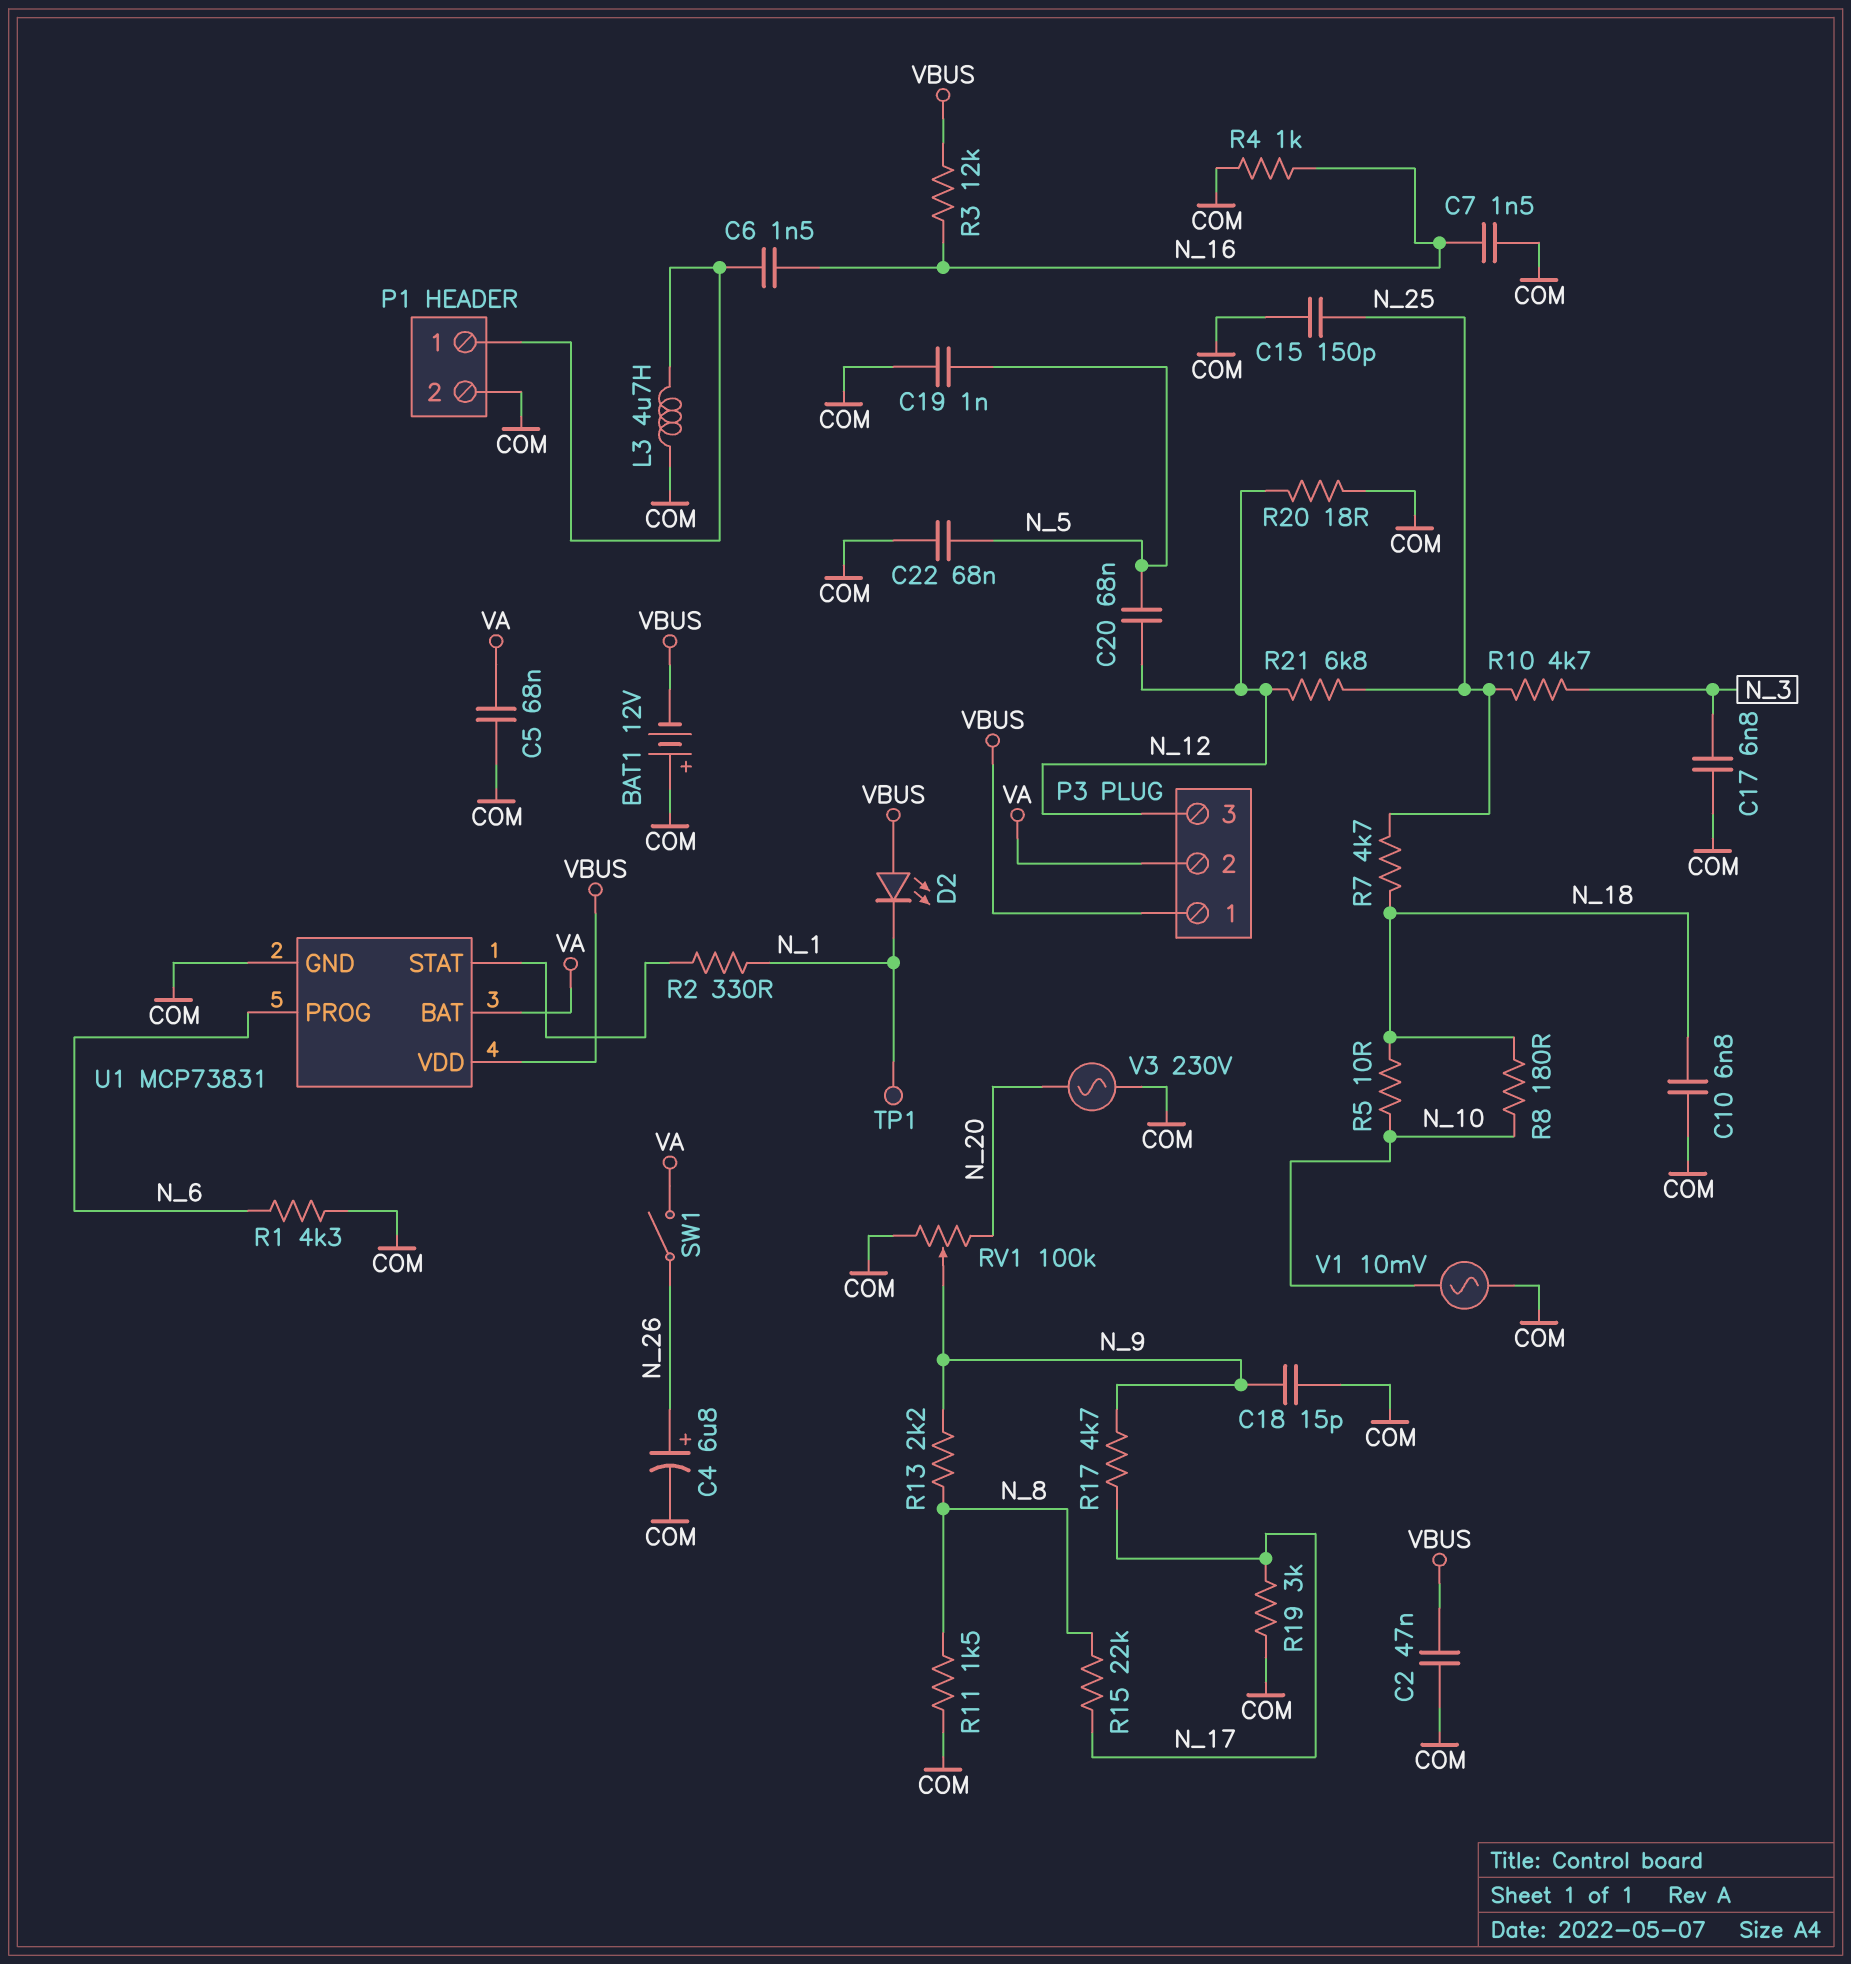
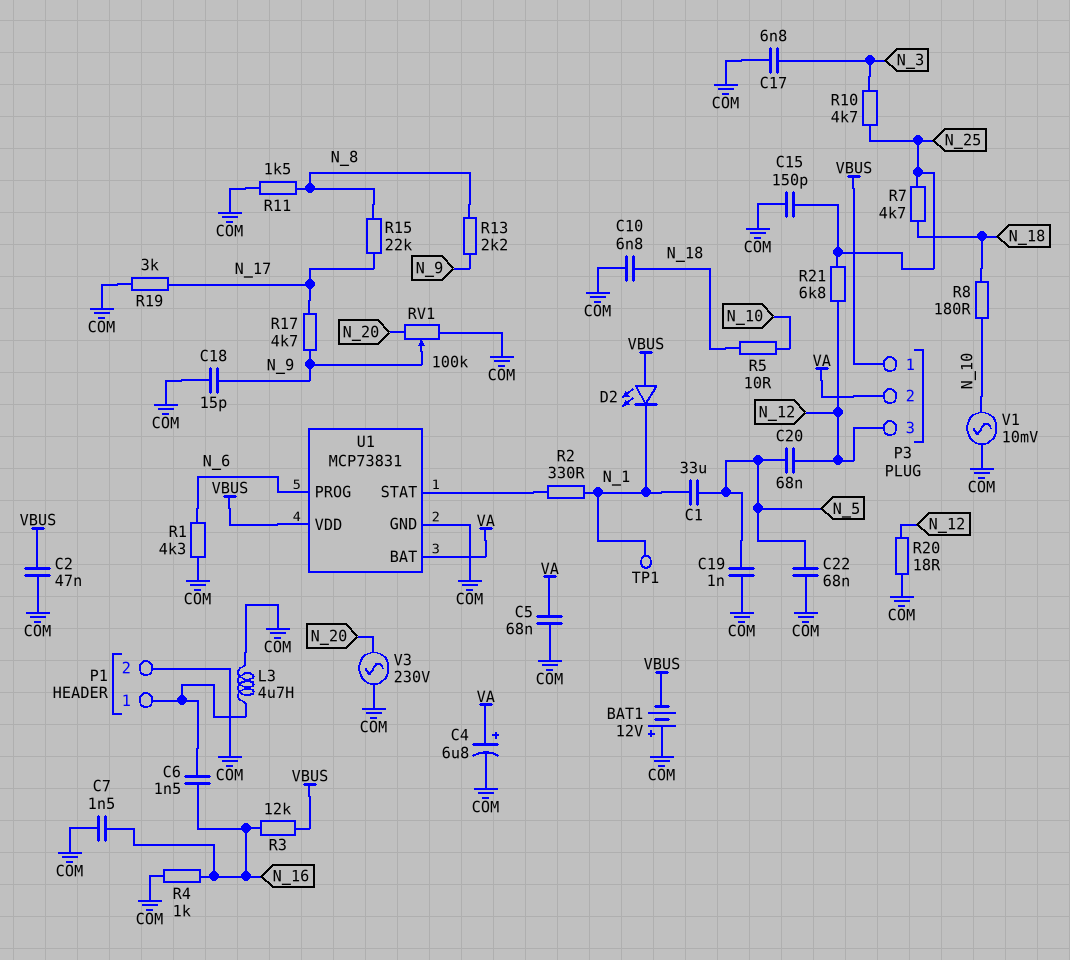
C1: none -> 33uF (N_1, N_5)
C4: 6.8uF (plus N_26, minus COM) -> 6.8uF (plus VA, minus COM)
SW1: switch (N_26, VA) -> none

